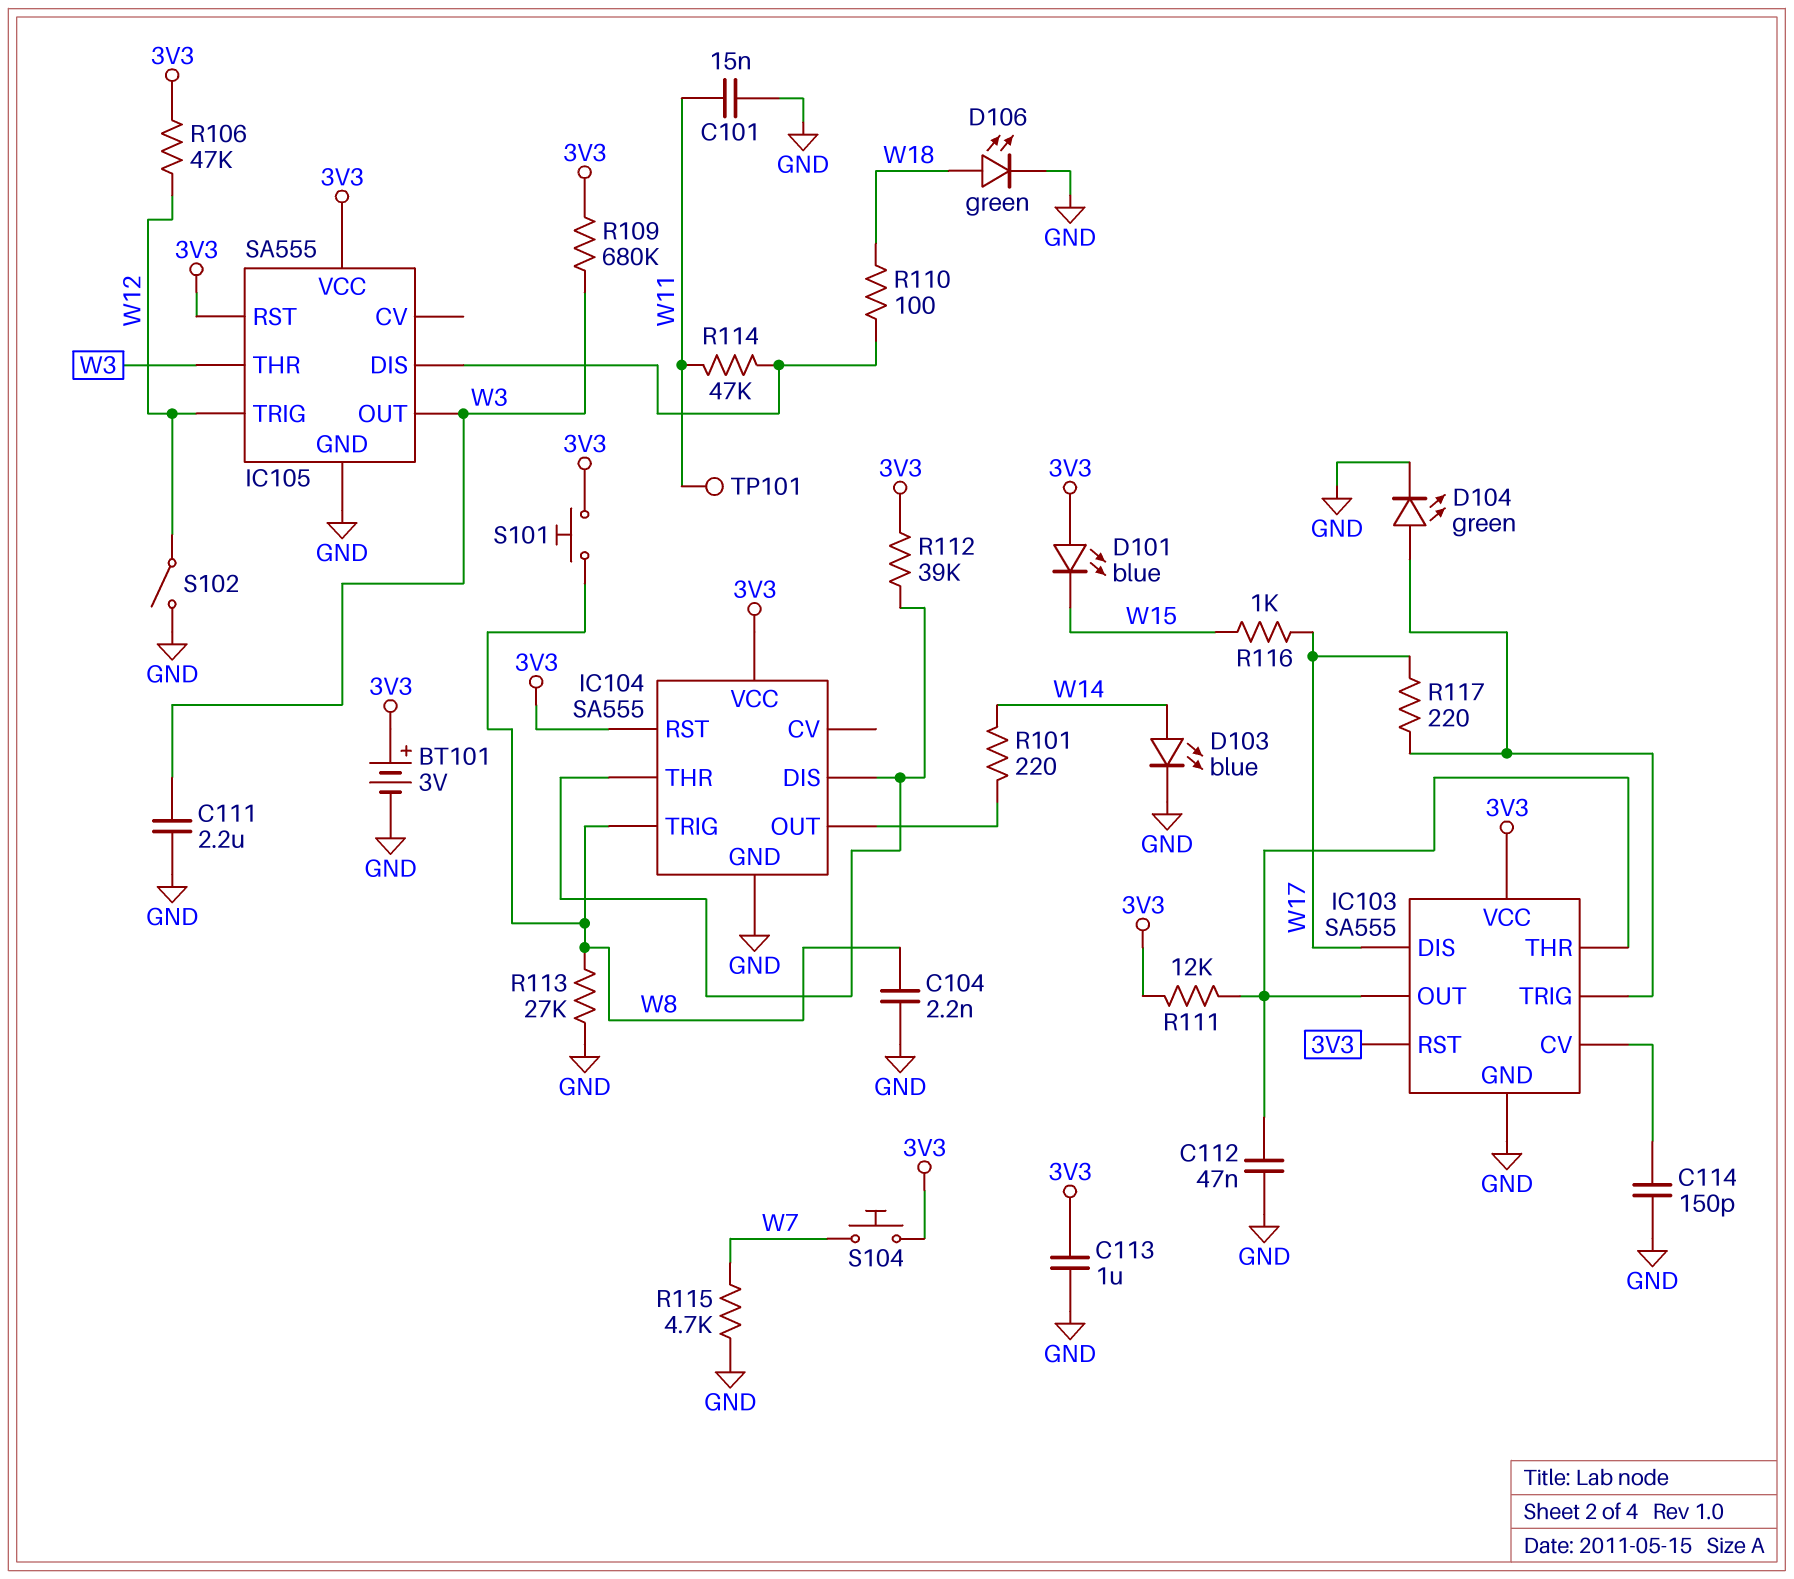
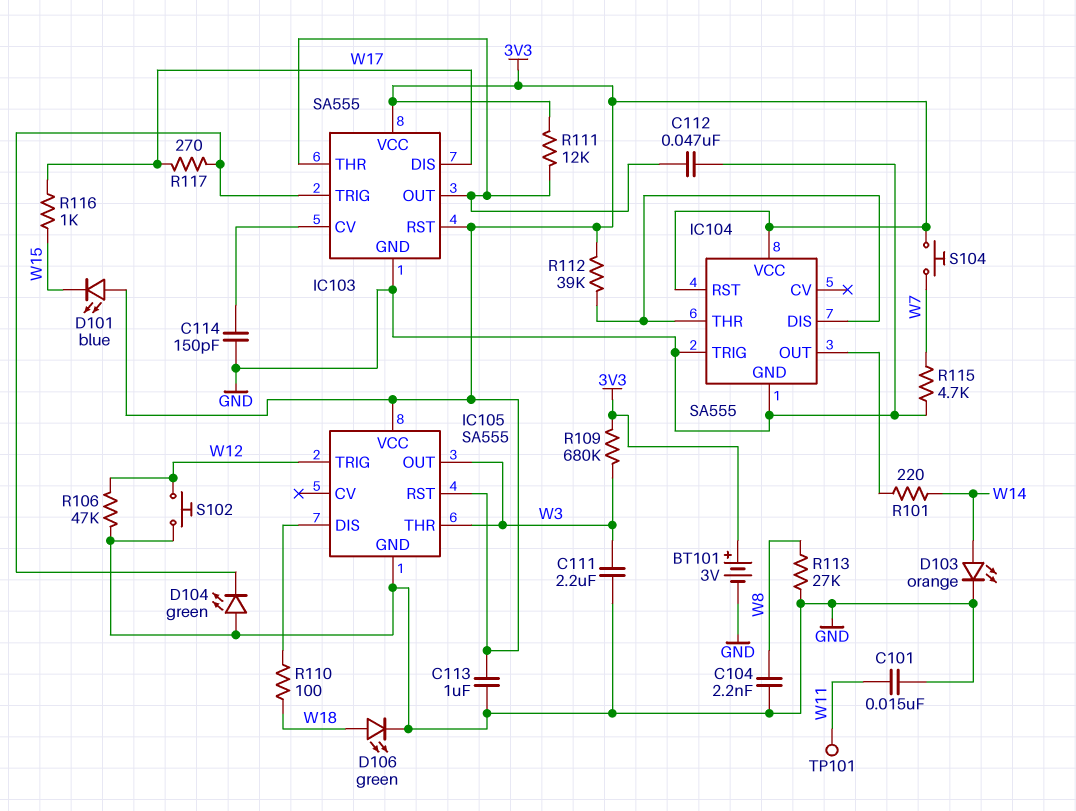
D103: LED blue (A W14, K GND) -> LED orange (A W14, K GND)
D104: LED green (A IC103/TRIG, K GND) -> LED green (A GND, K IC103/TRIG)
IC104 pin TRIG: W8 -> GND
R106: 47k (3V3, W12) -> 47k (GND, W12)
R114: 47k (IC105/DIS, W11) -> none
R117: 220 (IC103/TRIG, W17) -> 270 (IC103/TRIG, W17)
S101: button (3V3, W8) -> none
S102: switch (GND, W12) -> button (GND, W12)

